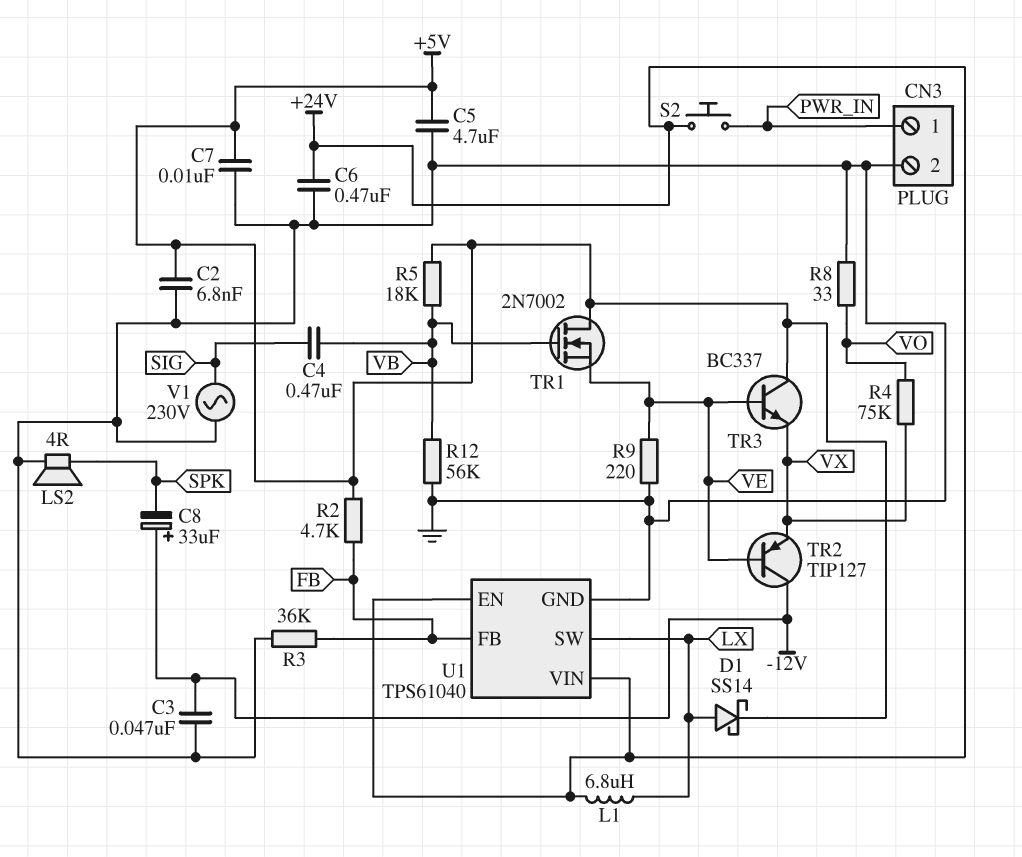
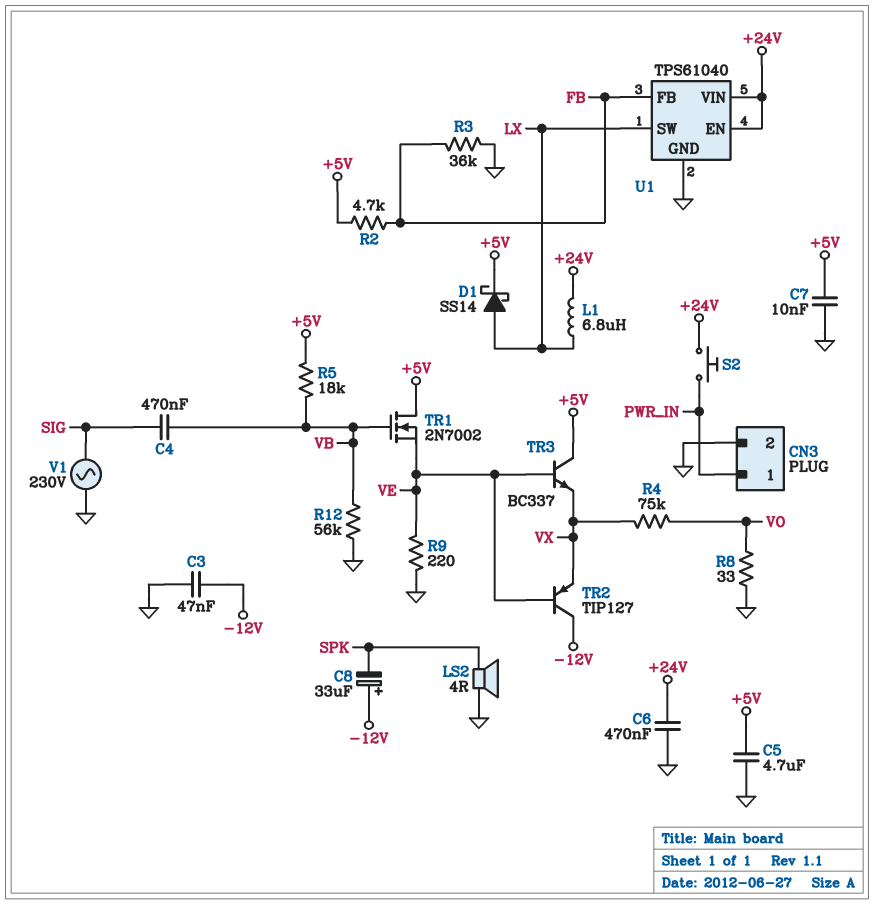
C2: 6.8nF (+5V, GND) -> none

